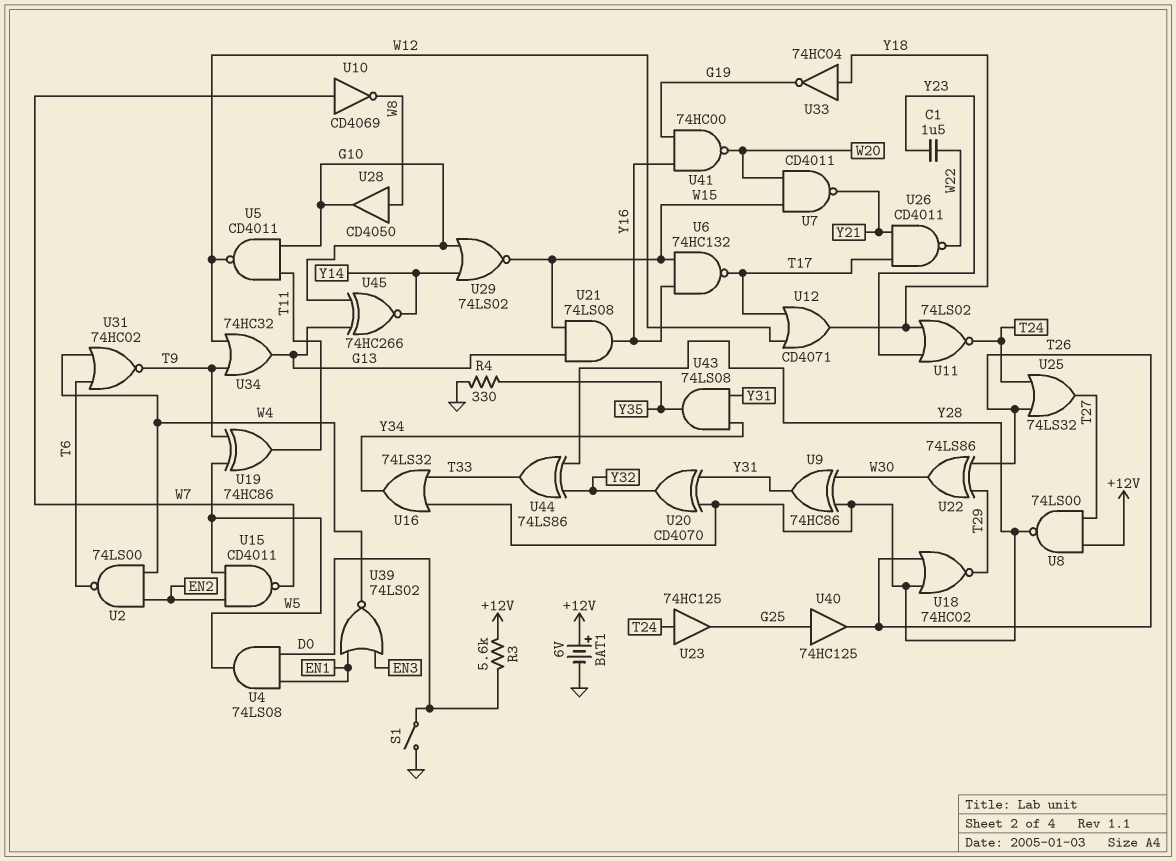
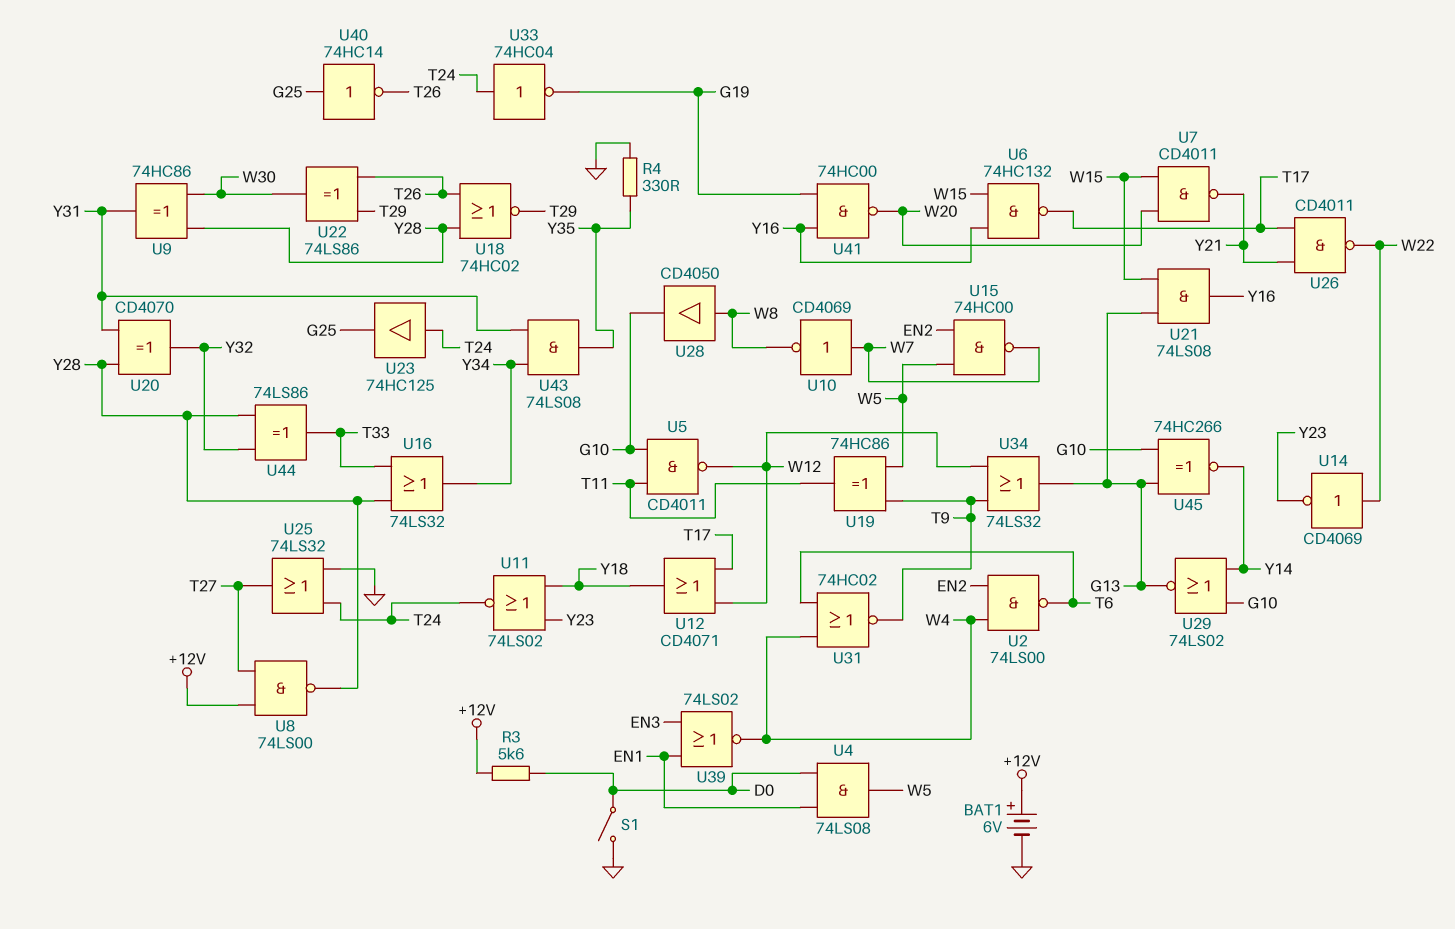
C1: 1.5uF (W22, Y23) -> none
U14: none -> NOT CD4069 (in W22, out Y23)
U15: NAND CD4011 (in EN2, in W5, out W7) -> NAND 74HC00 (in EN2, in W5, out W7)
U25: OR 74LS32 (in T24, in T26, out T27) -> OR 74LS32 (in GND, in T24, out T27)
U29: NOR 74LS02 (in G10, in Y14, out W15) -> NOR 74LS02 (in G10, in Y14, out G13)
U33: NOT 74HC04 (in Y18, out G19) -> NOT 74HC04 (in T24, out G19)
U34: OR 74HC32 (in T9, in W12, out G13) -> OR 74LS32 (in T9, in W12, out G13)
U40: buffer 74HC125 (in G25, out T26) -> NOT 74HC14 (in G25, out T26)

